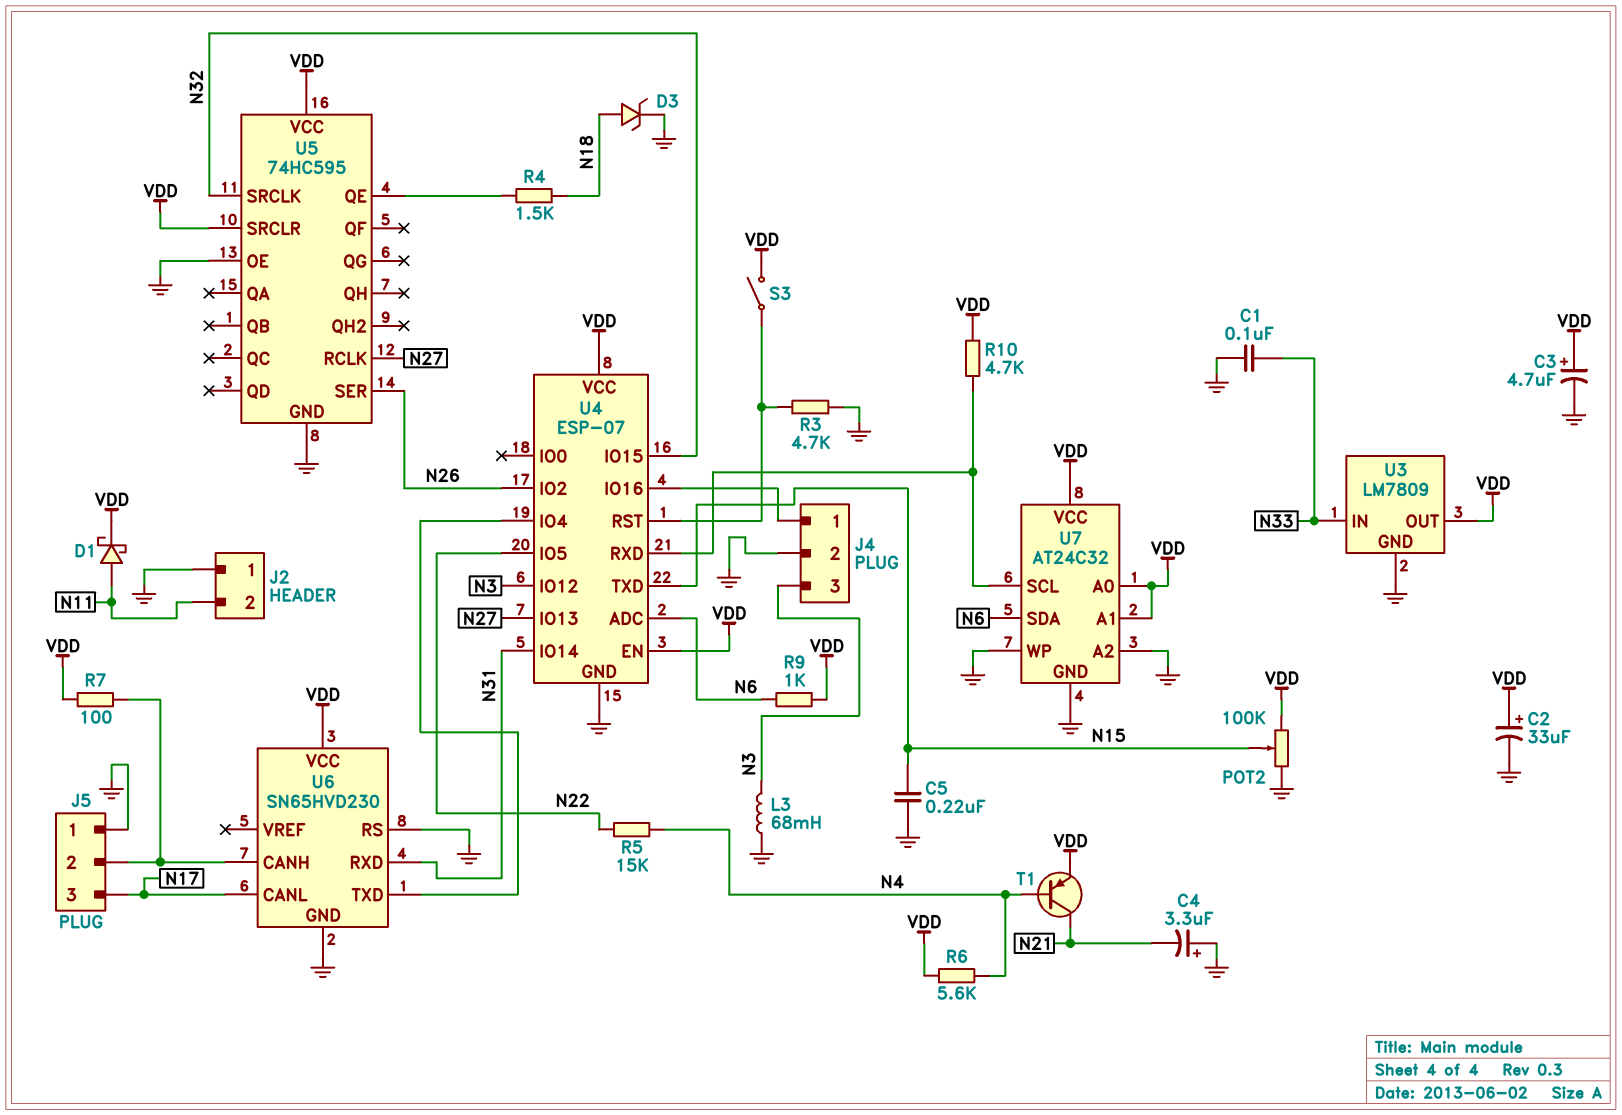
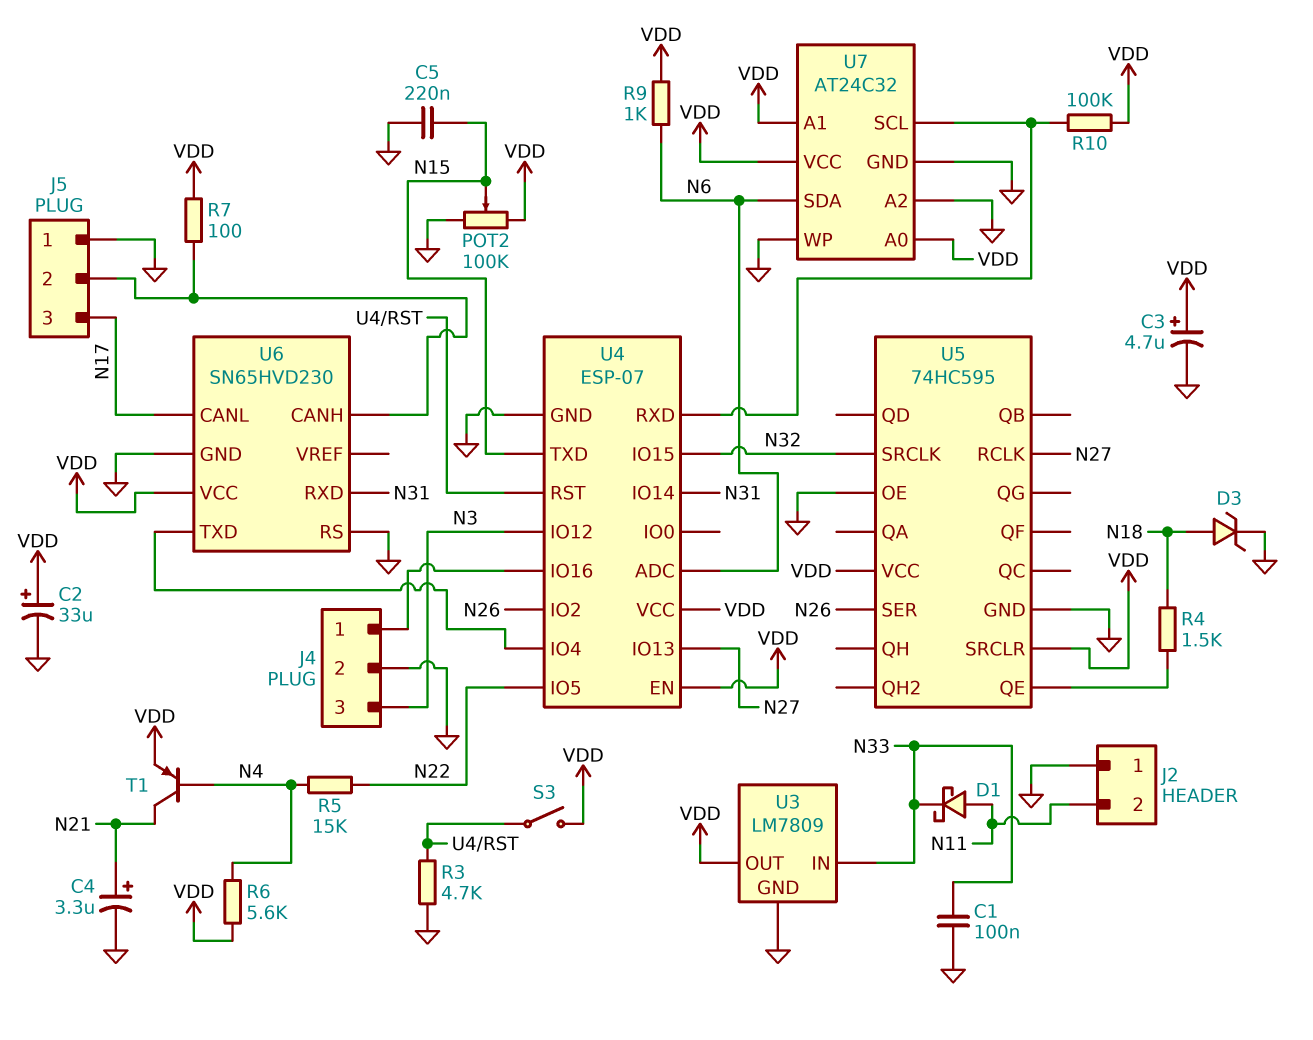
C4: 3.3uF (plus GND, minus N21) -> 3.3uF (plus N21, minus GND)
D1: schottky (A N11, K VDD) -> schottky (A N11, K N33)
L3: 68mH (GND, N3) -> none
R10: 4.7k (U4/RXD, VDD) -> 100k (U4/RXD, VDD)

